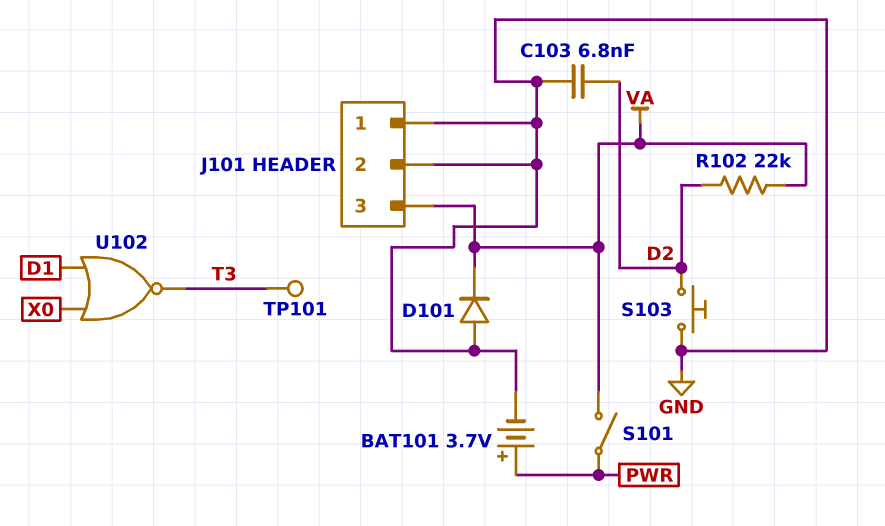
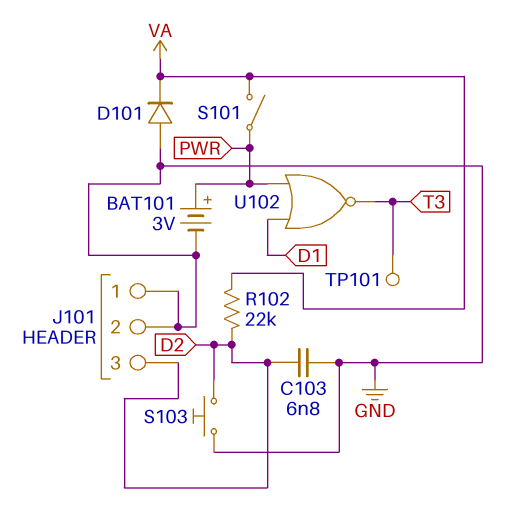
BAT101: 3.7V (plus PWR, minus GND) -> 3V (plus PWR, minus GND)
J101 pin 3: VA -> D2
U102: NOR (in D1, in X0, out T3) -> NOR (in D1, in PWR, out T3)

